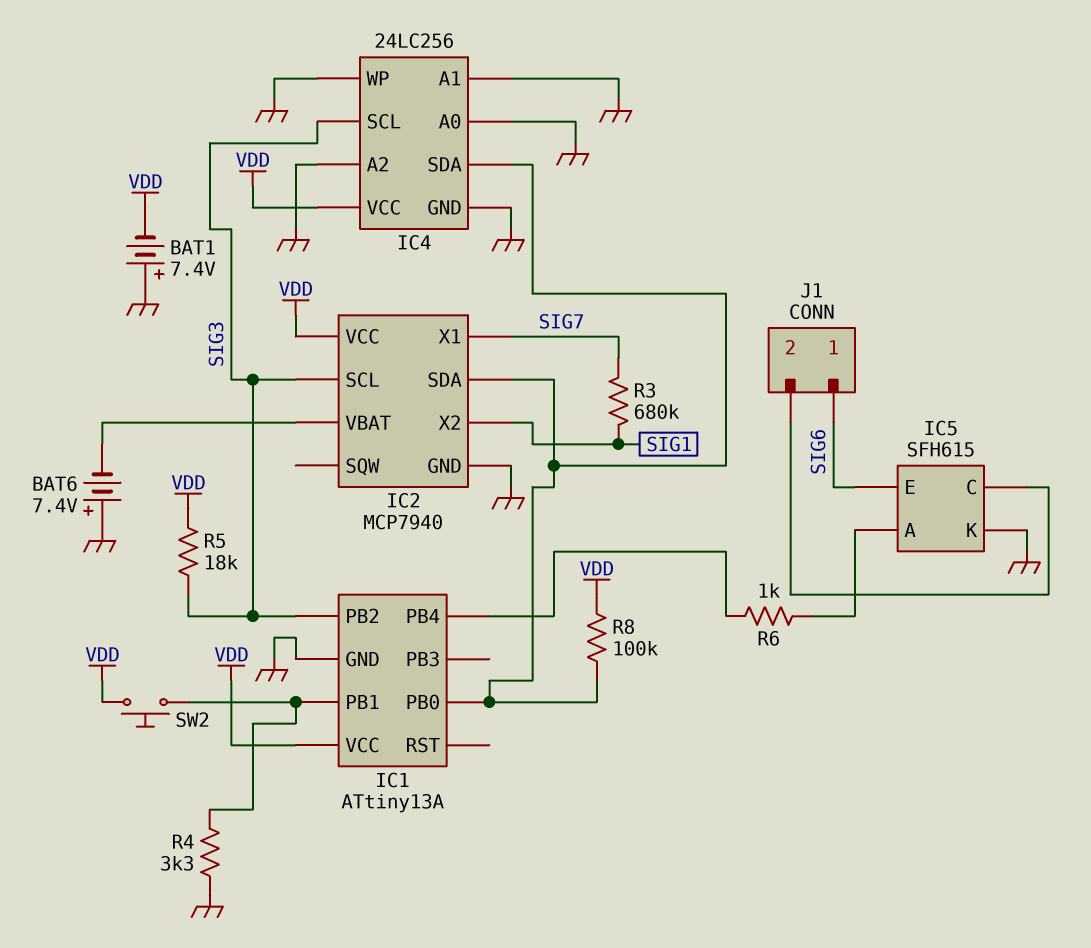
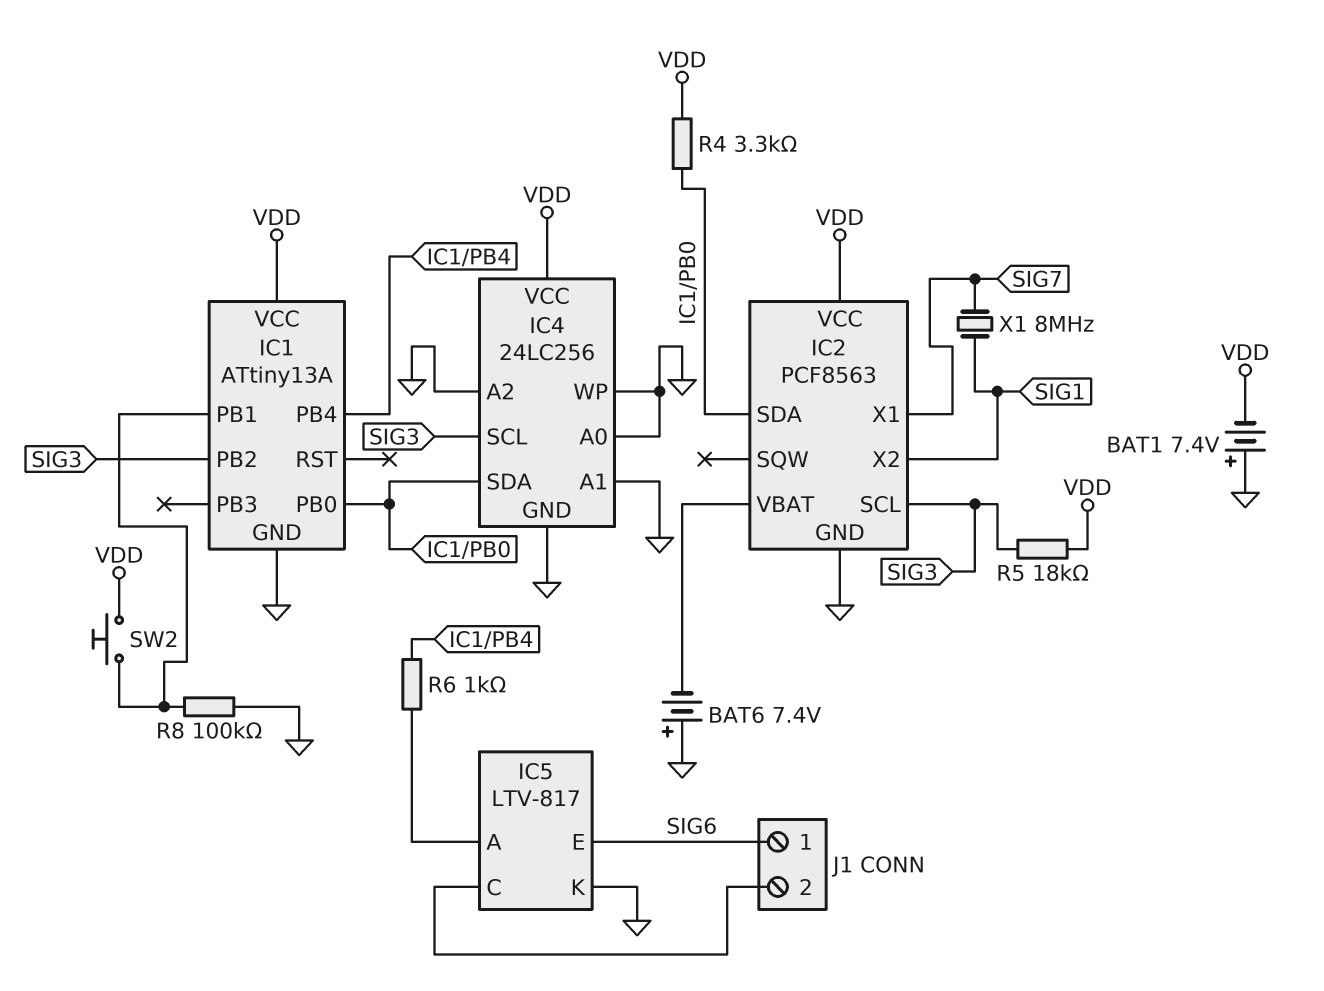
IC2: MCP7940 -> PCF8563
IC5: SFH615 -> LTV-817
R3: 680k (SIG1, SIG7) -> none
R4: 3.3k (GND, IC1/PB1) -> 3.3k (IC1/PB0, VDD)
R8: 100k (IC1/PB0, VDD) -> 100k (GND, IC1/PB1)
X1: none -> 8MHz (SIG1, SIG7)

